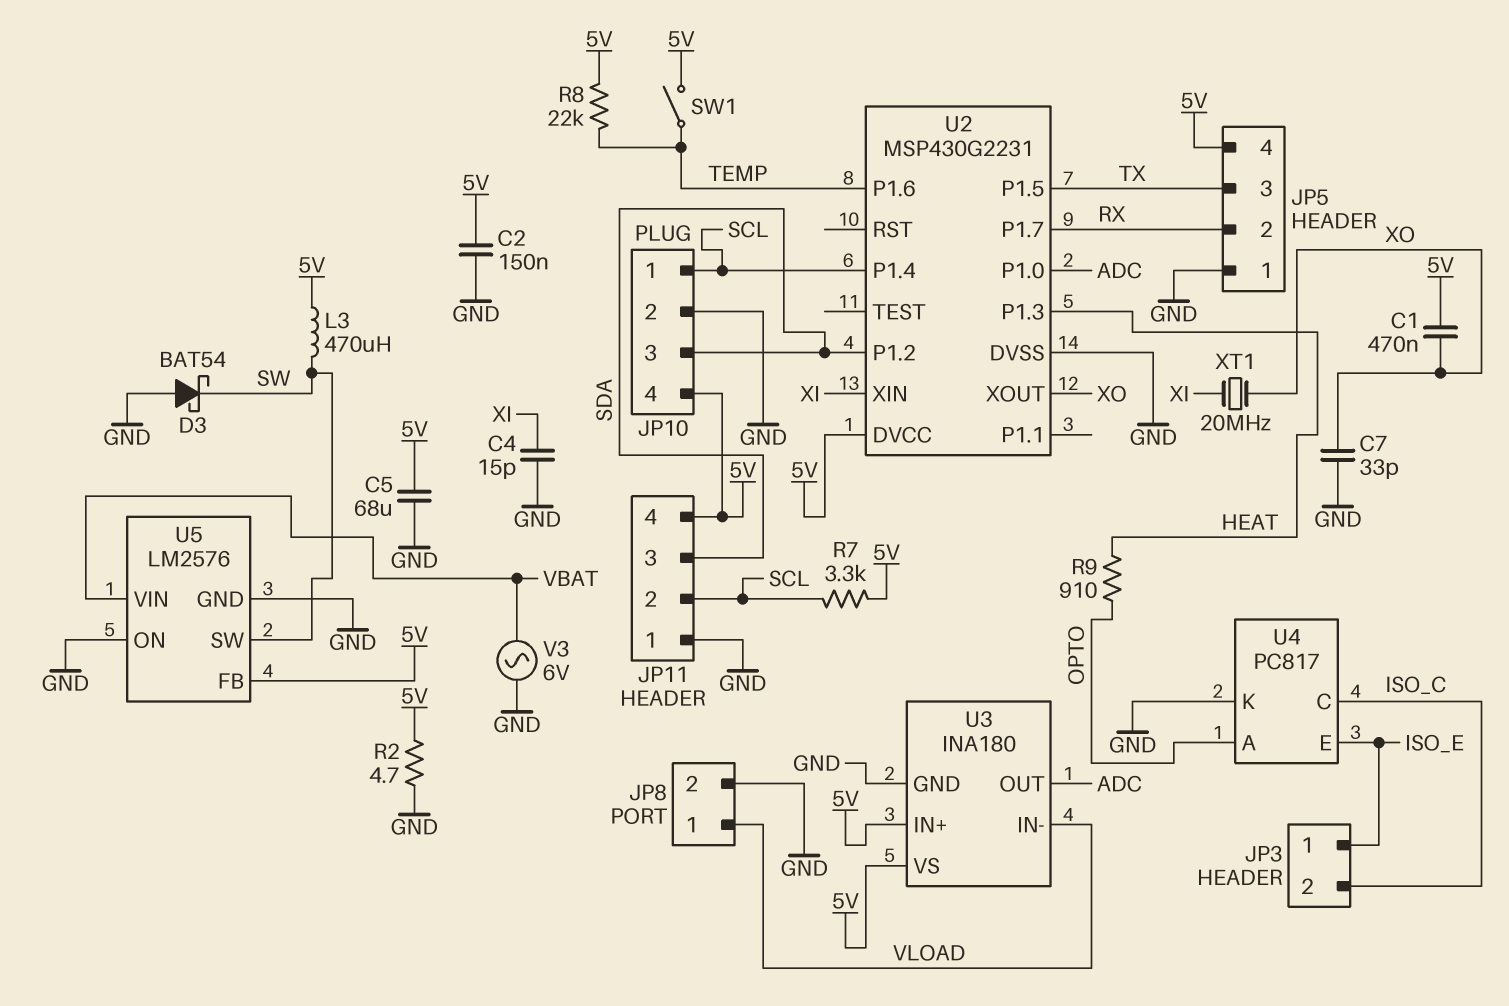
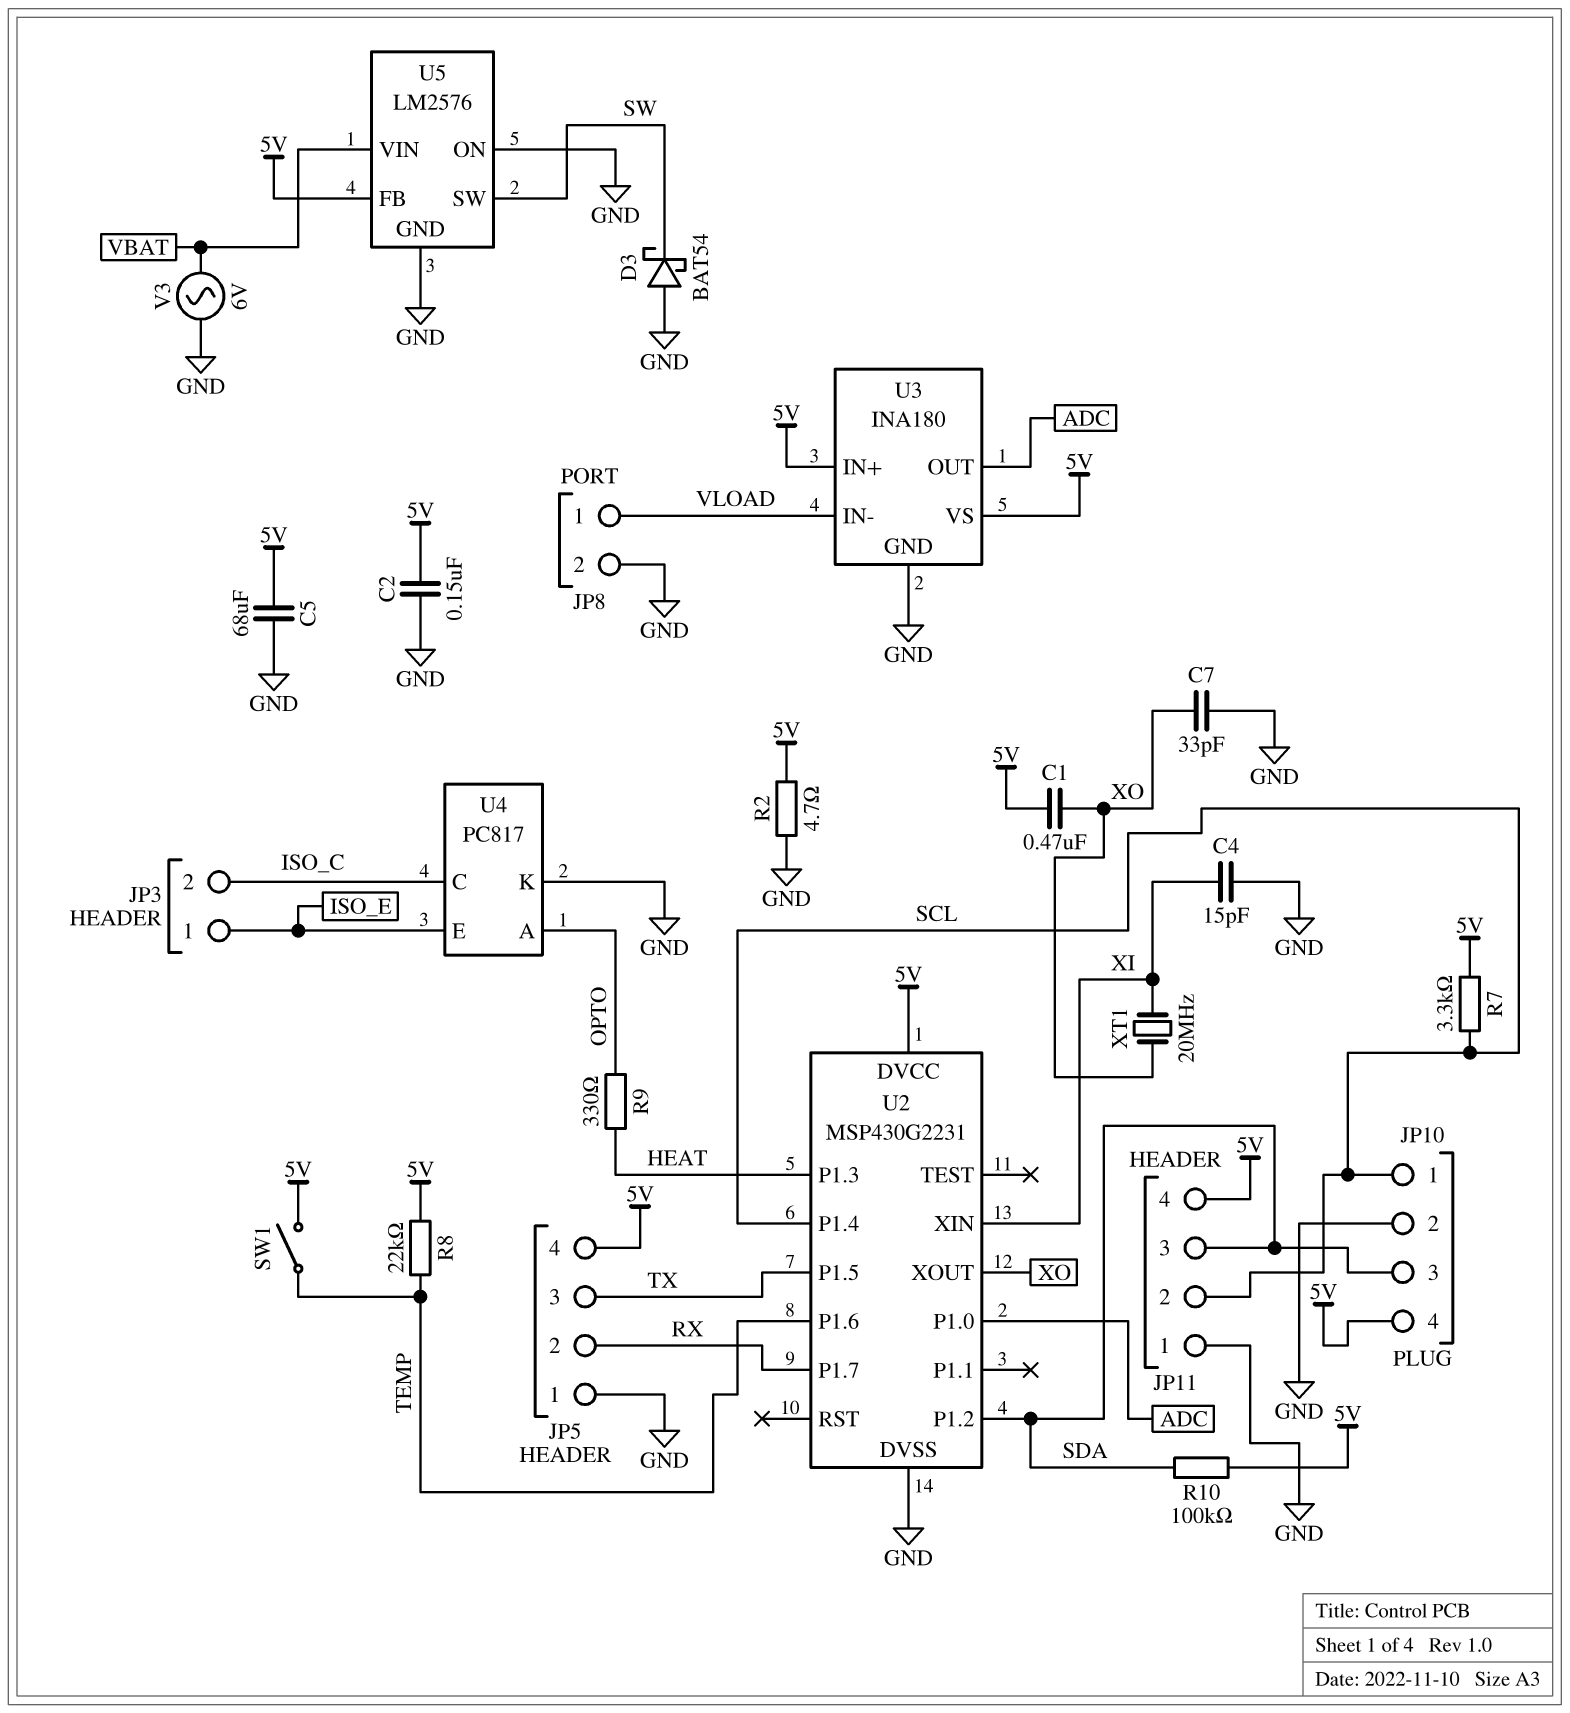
L3: 470uH (5V, SW) -> none
R9: 910 (HEAT, OPTO) -> 330 (HEAT, OPTO)
R10: none -> 100k (5V, SDA)

